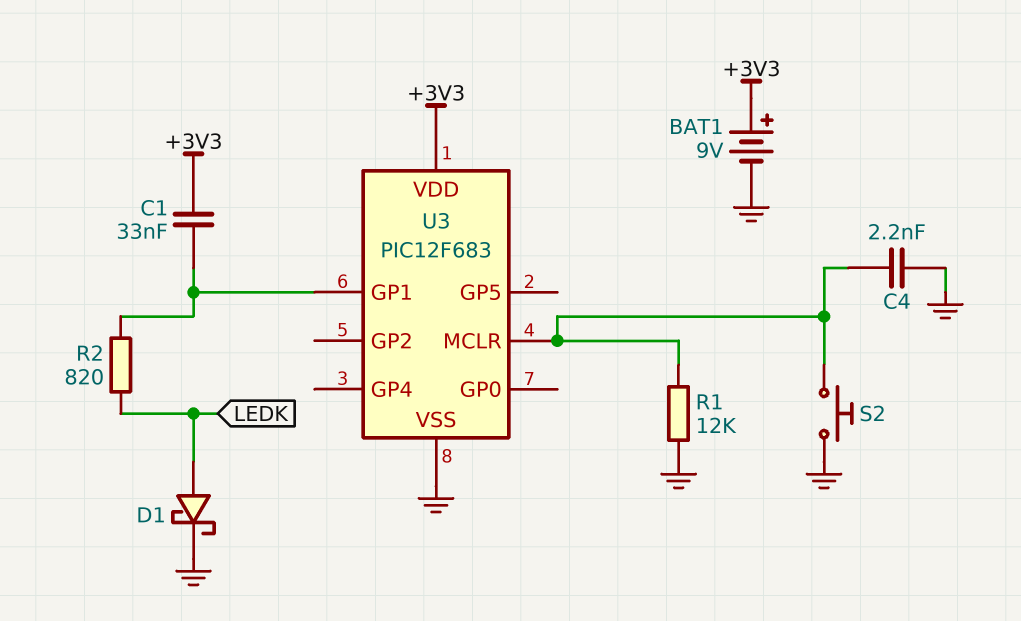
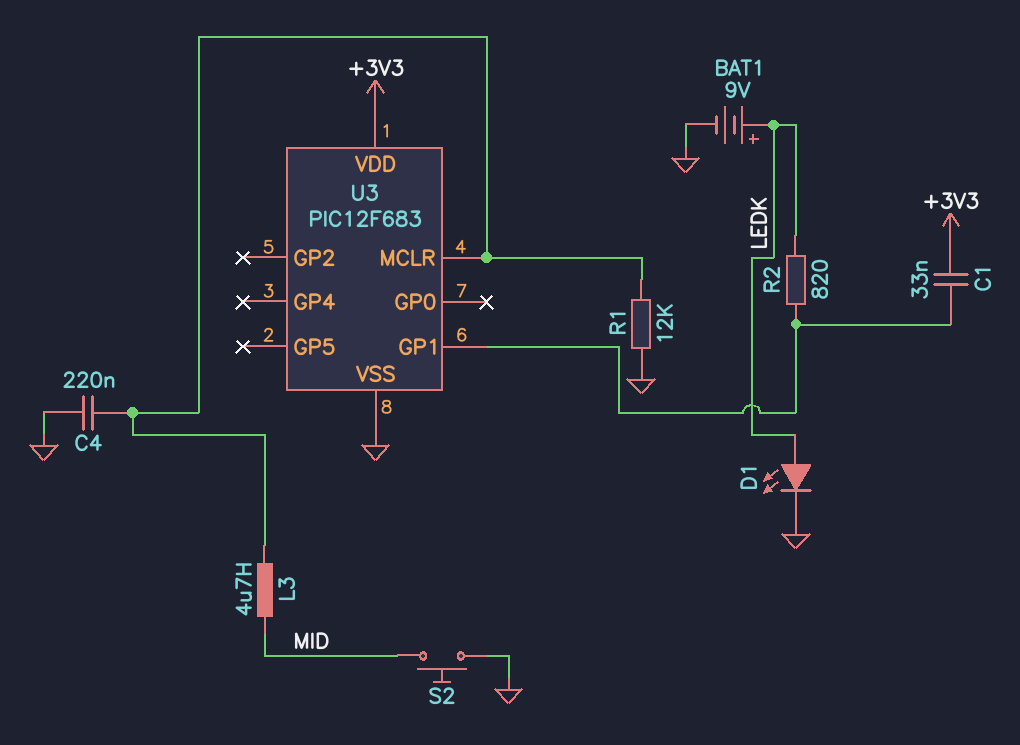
BAT1: 9V (plus +3V3, minus GND) -> 9V (plus LEDK, minus GND)
C4: 2.2nF (GND, U3/MCLR) -> 220nF (GND, U3/MCLR)
D1: schottky (A LEDK, K GND) -> LED (A LEDK, K GND)
L3: none -> 4.7uH (MID, U3/MCLR)
S2: button (GND, U3/MCLR) -> button (GND, MID)

